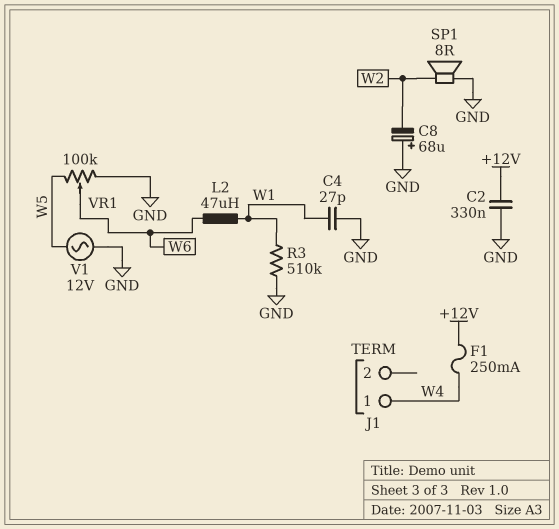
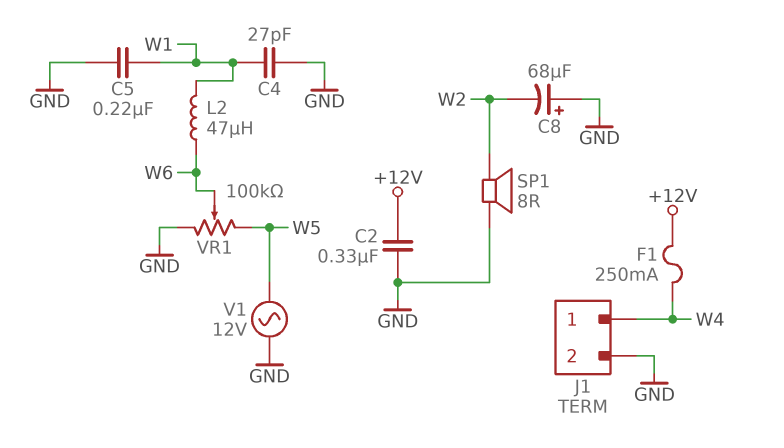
C5: none -> 220nF (GND, W1)
J1 pin 2: none -> GND
R3: 510k (GND, W1) -> none

